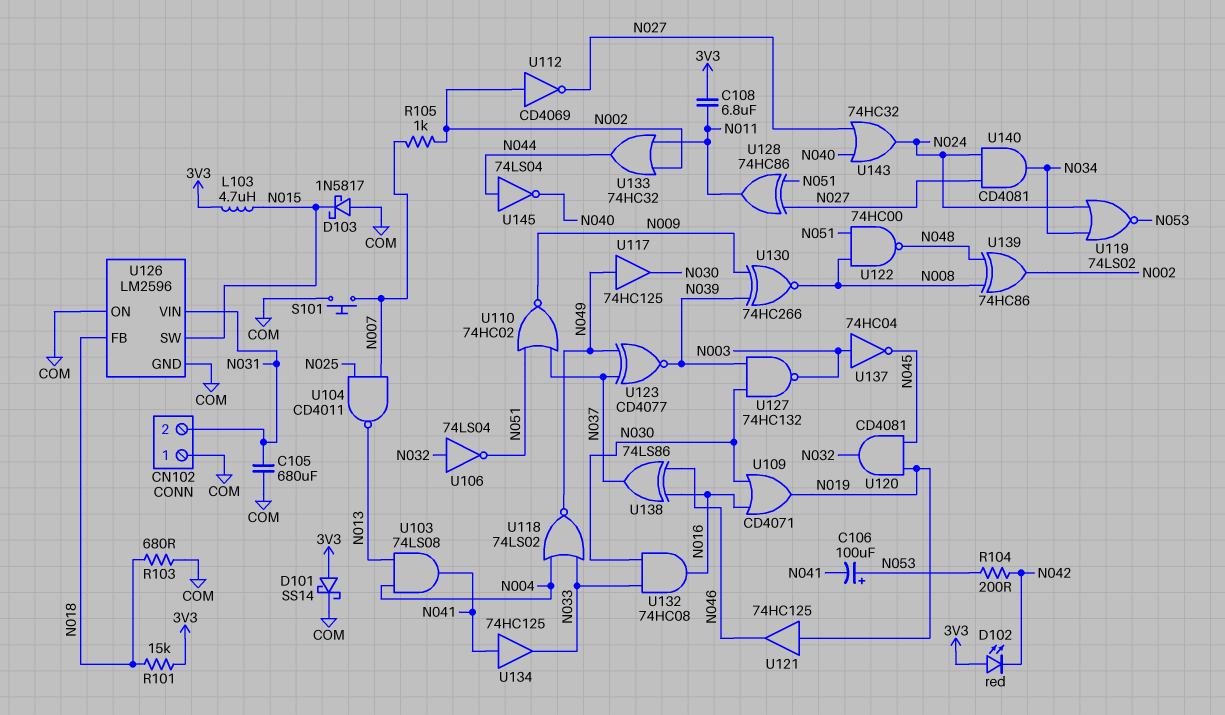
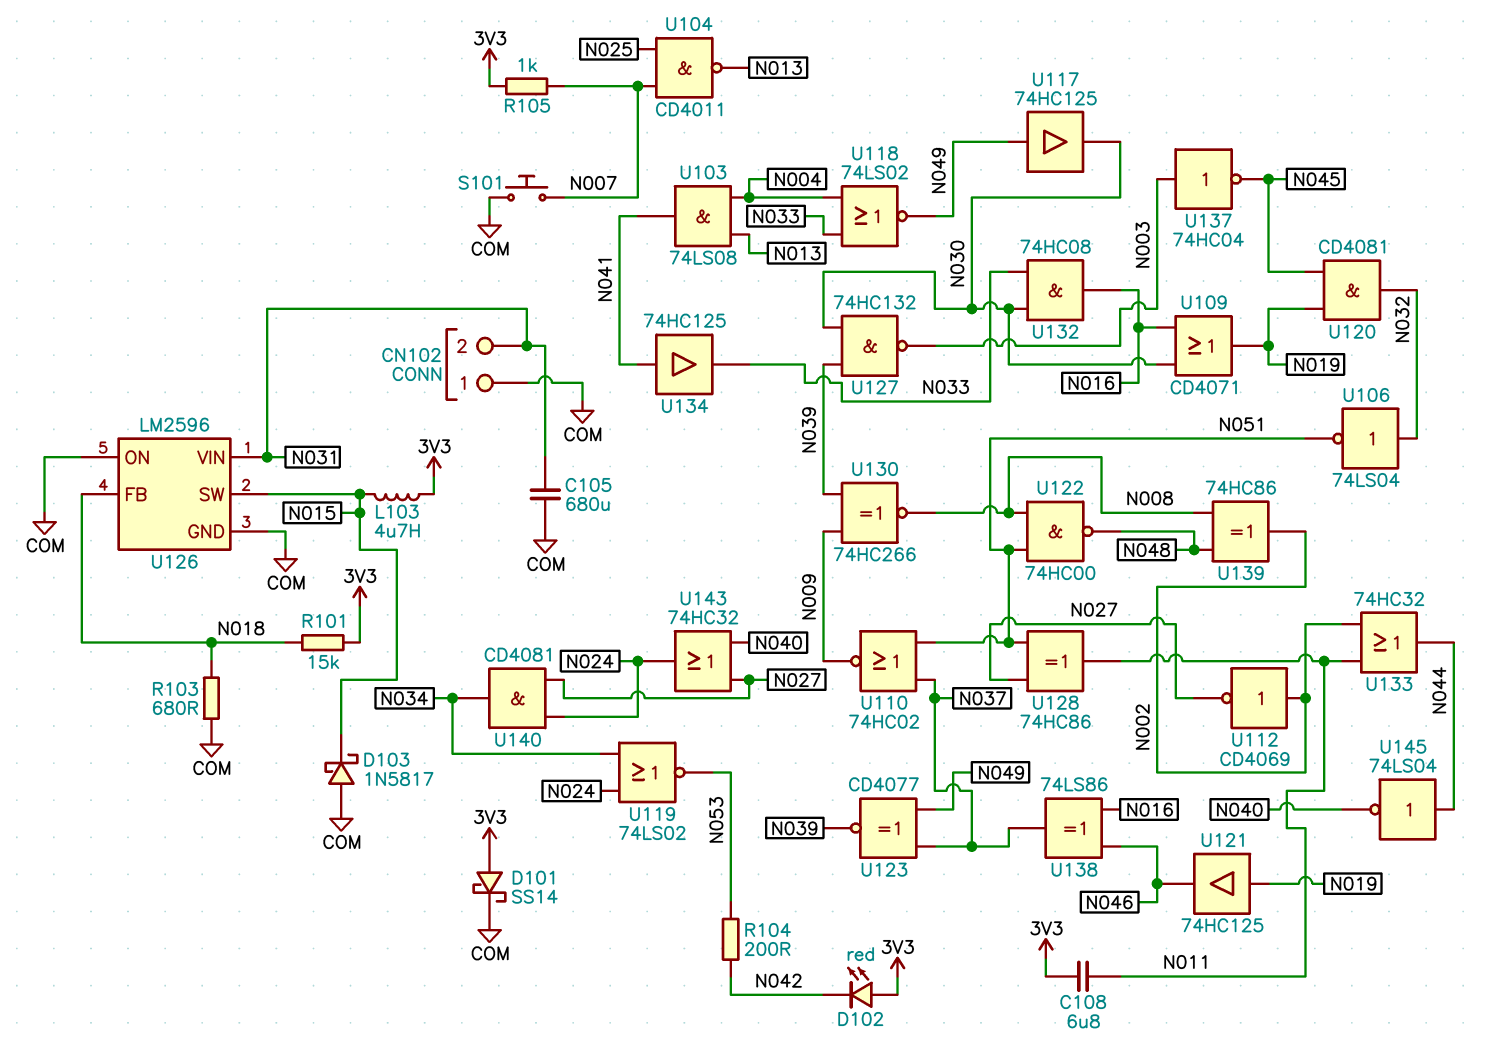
C106: 100uF (plus N053, minus N041) -> none
R105: 1k (N002, N007) -> 1k (3V3, N007)

